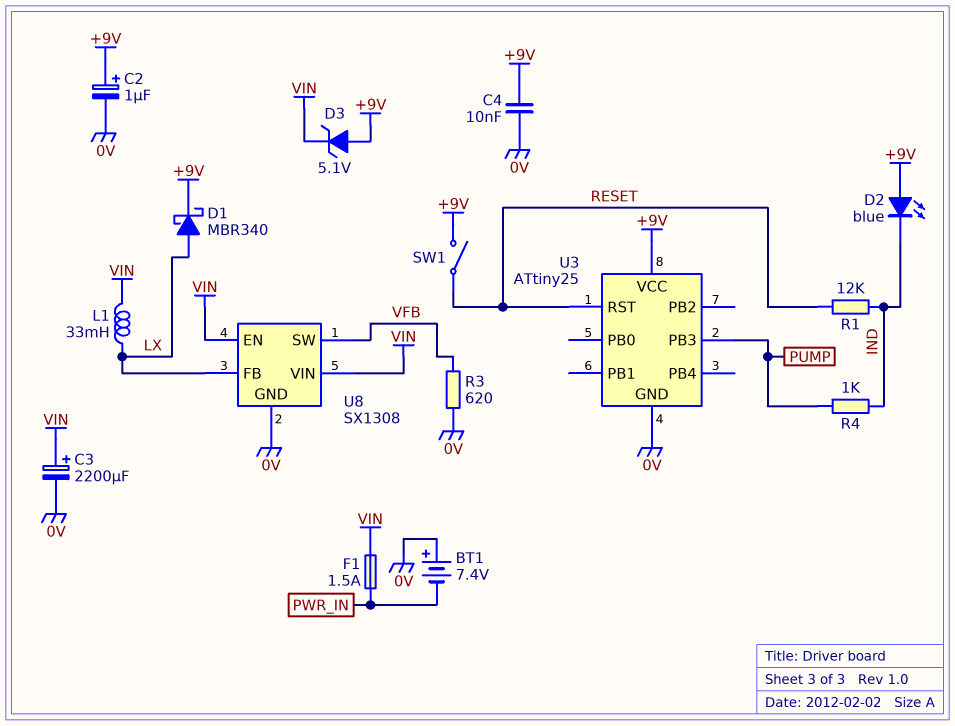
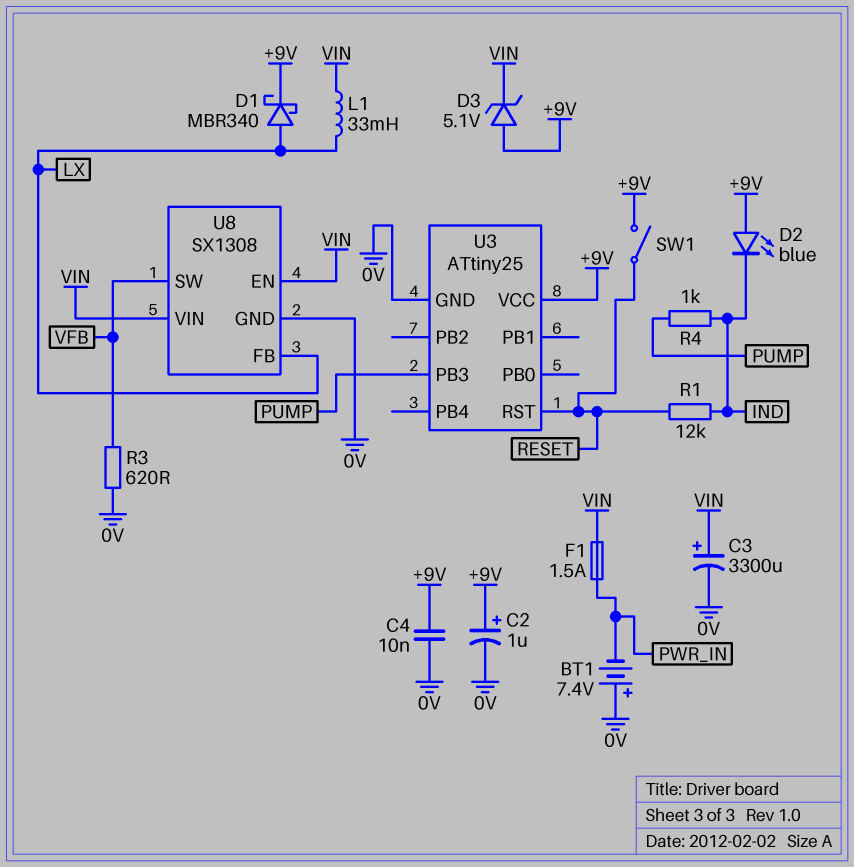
C3: 2200uF (plus VIN, minus 0V) -> 3300uF (plus VIN, minus 0V)

